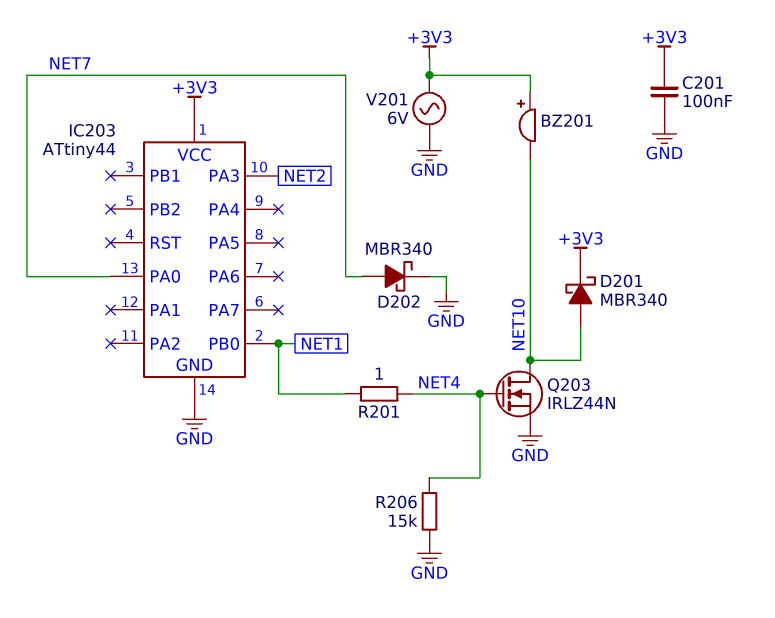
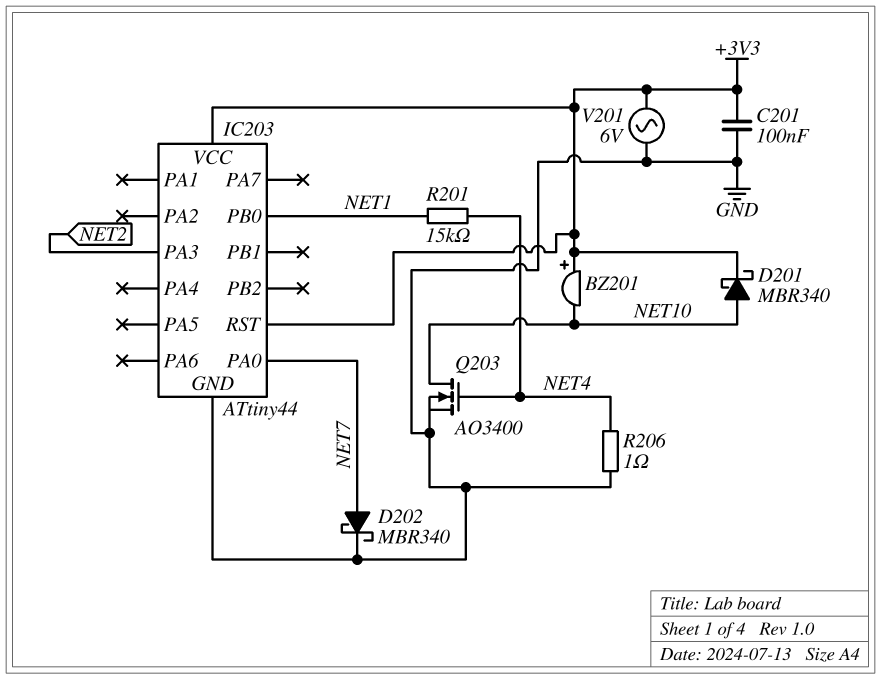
IC203 pin RST: none -> +3V3
Q203: NMOS IRLZ44N (G NET4, D NET10, S GND) -> NMOS AO3400 (G NET4, D NET10, S GND)
R201: 1 (NET1, NET4) -> 15k (NET1, NET4)
R206: 15k (GND, NET4) -> 1 (GND, NET4)

